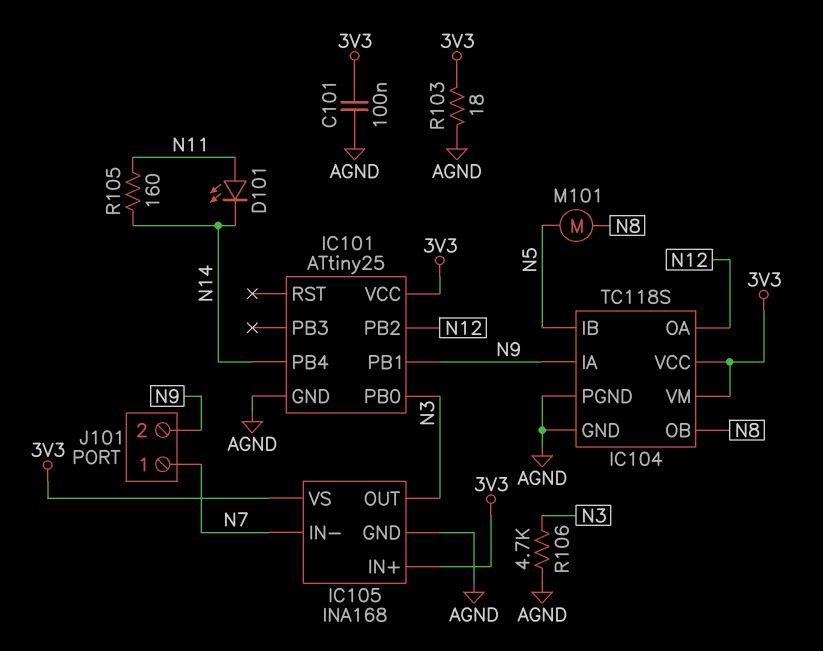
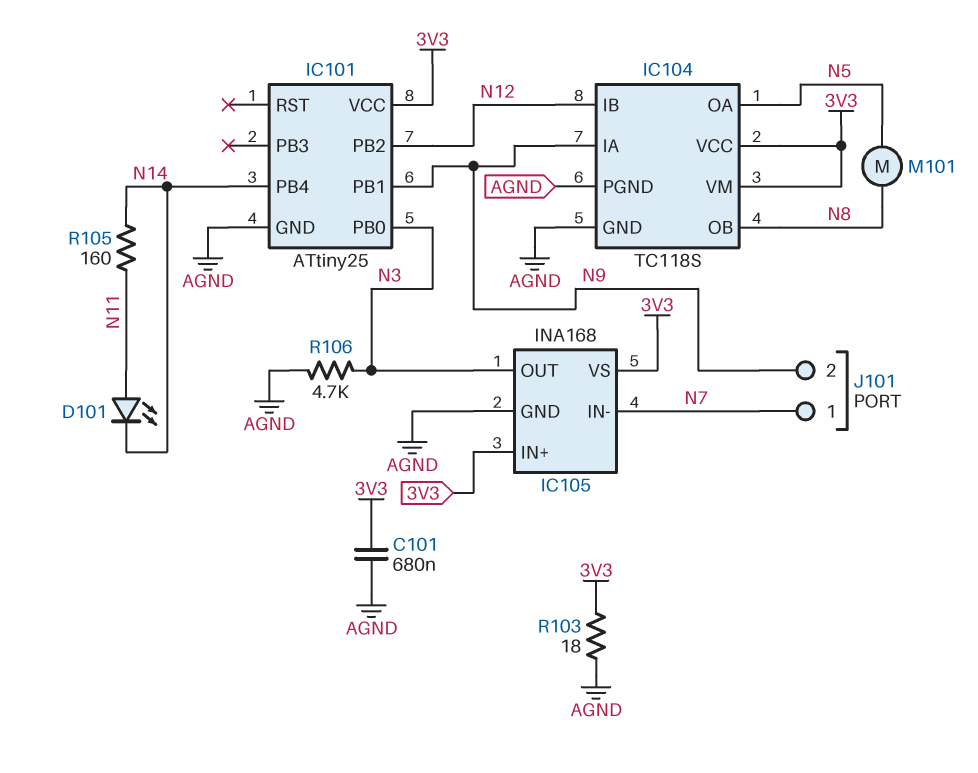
C101: 100nF (3V3, AGND) -> 680nF (3V3, AGND)
IC104 pin IB: N5 -> N12
IC104 pin OA: N12 -> N5

